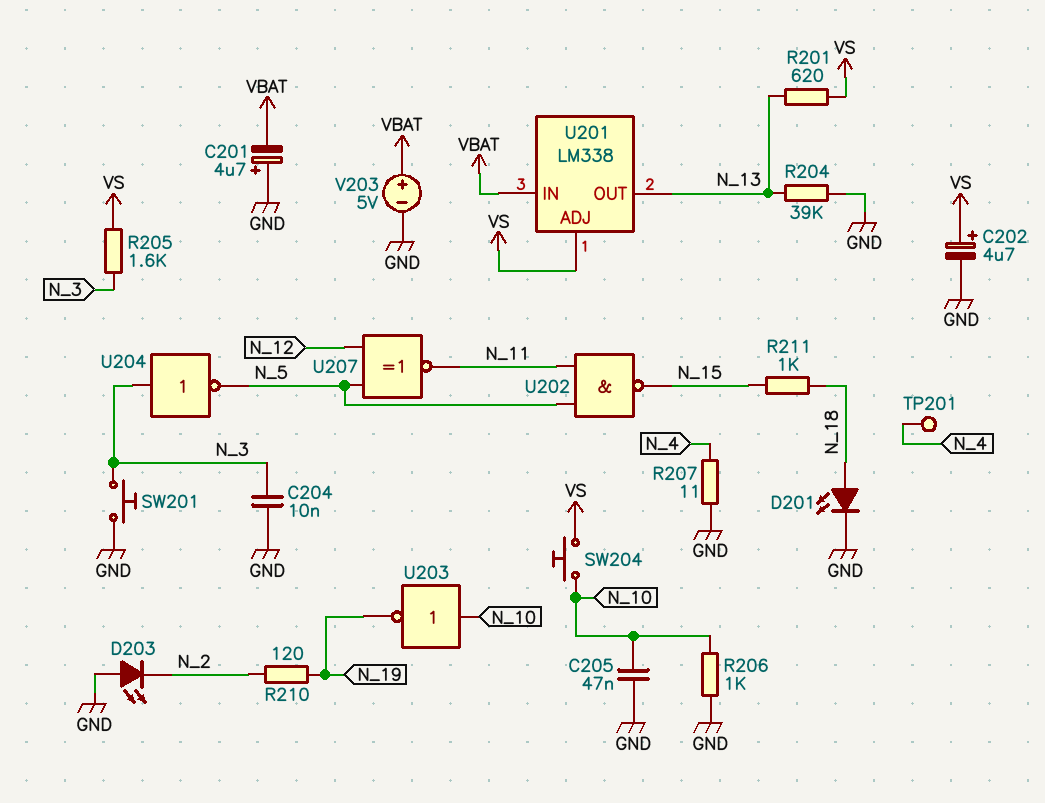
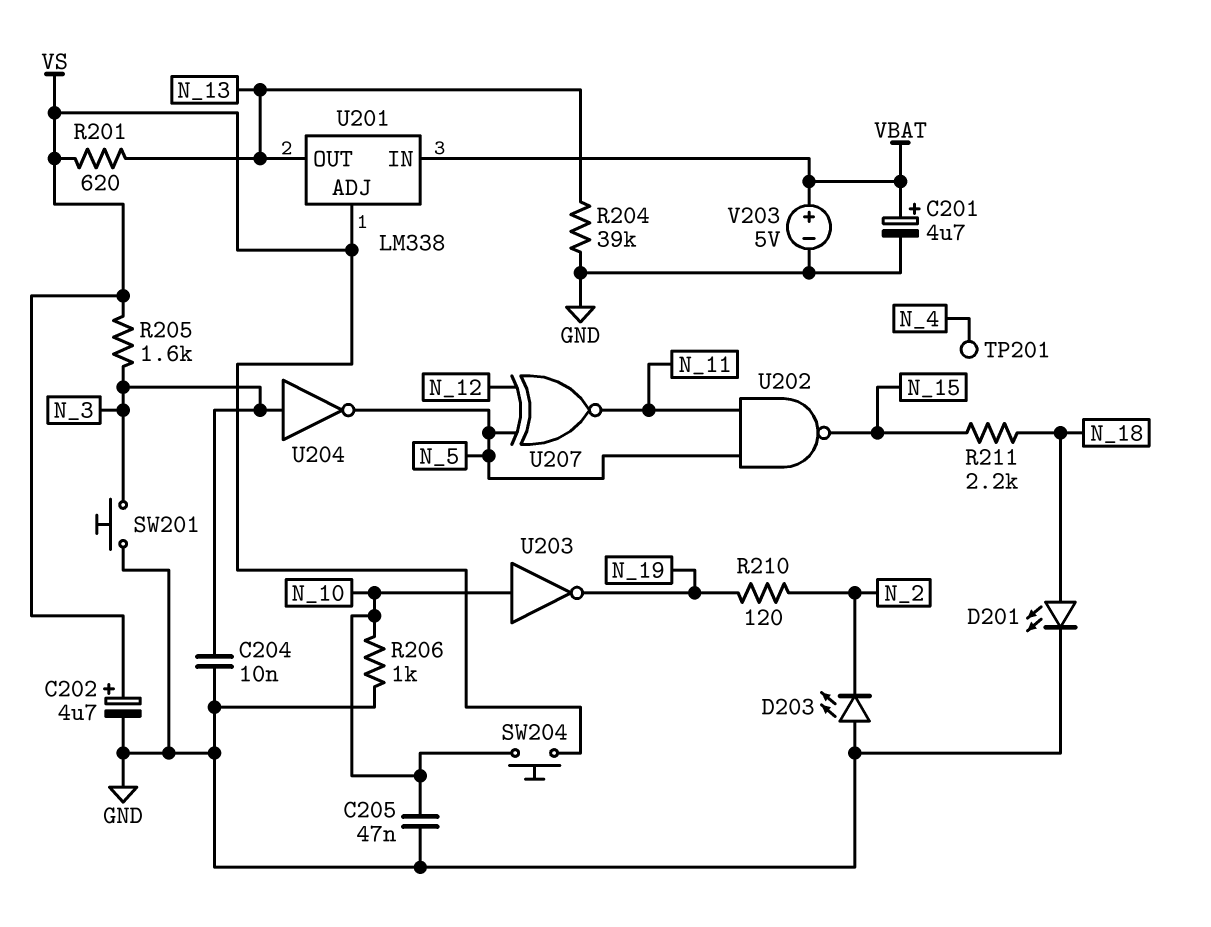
C201: 4.7uF (plus GND, minus VBAT) -> 4.7uF (plus VBAT, minus GND)
R207: 11 (GND, N_4) -> none
R211: 1k (N_15, N_18) -> 2.2k (N_15, N_18)

